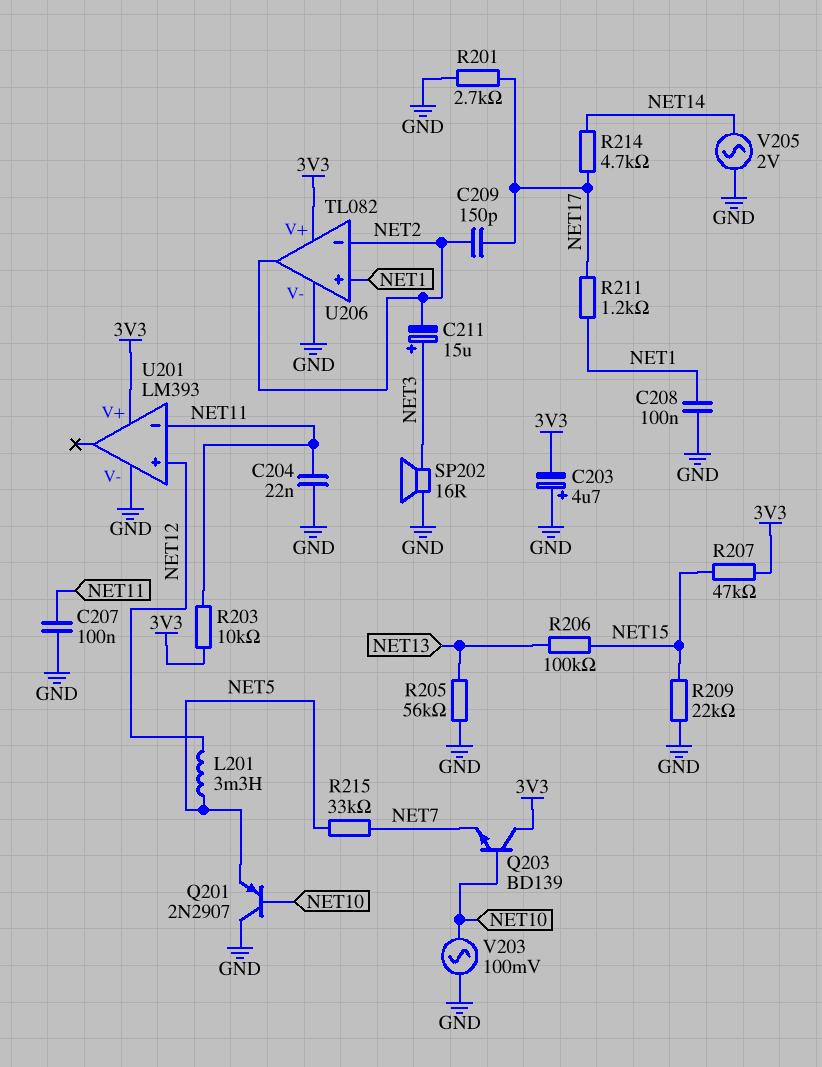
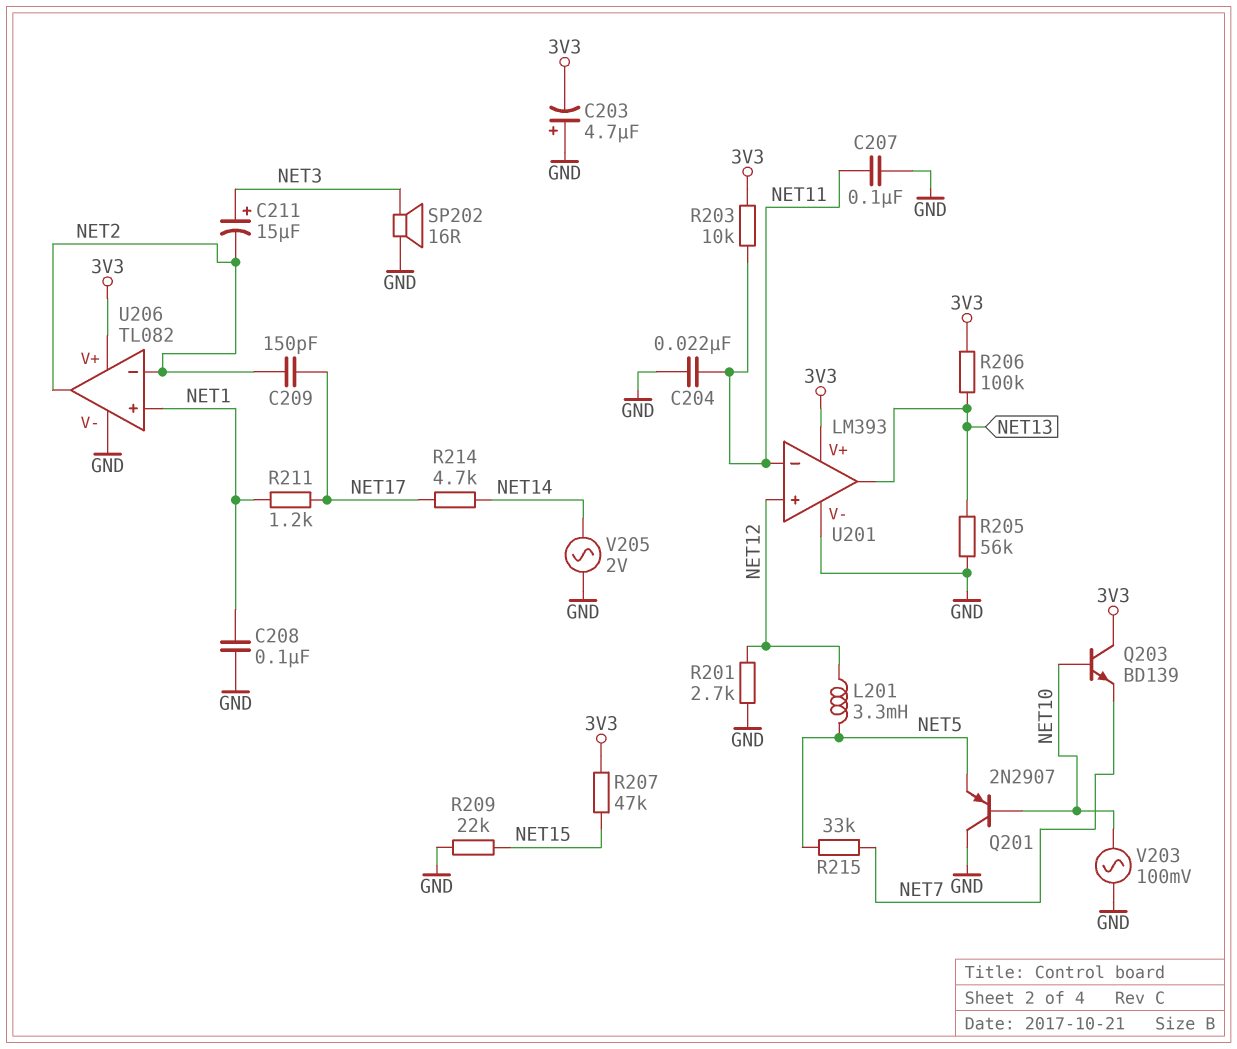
R201: 2.7k (GND, NET17) -> 2.7k (GND, NET12)
R206: 100k (NET13, NET15) -> 100k (3V3, NET13)
U201 pin out: none -> NET13

